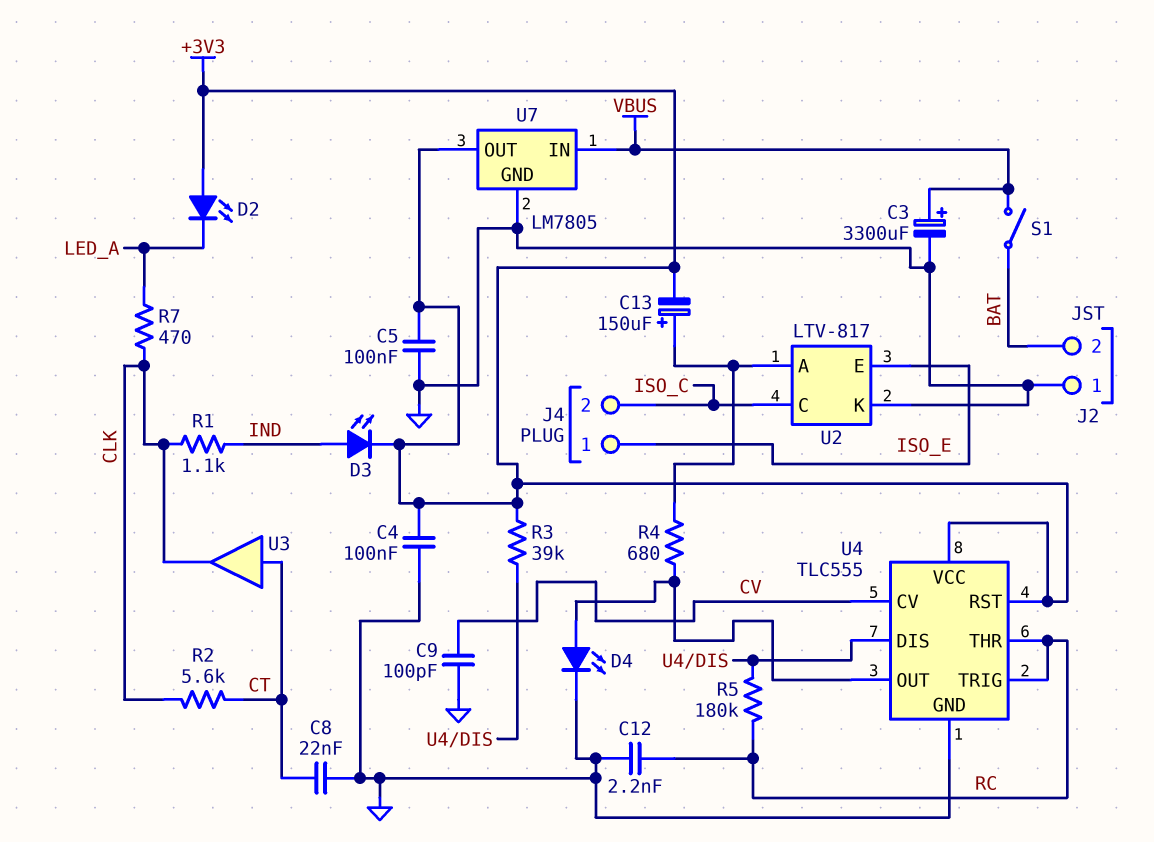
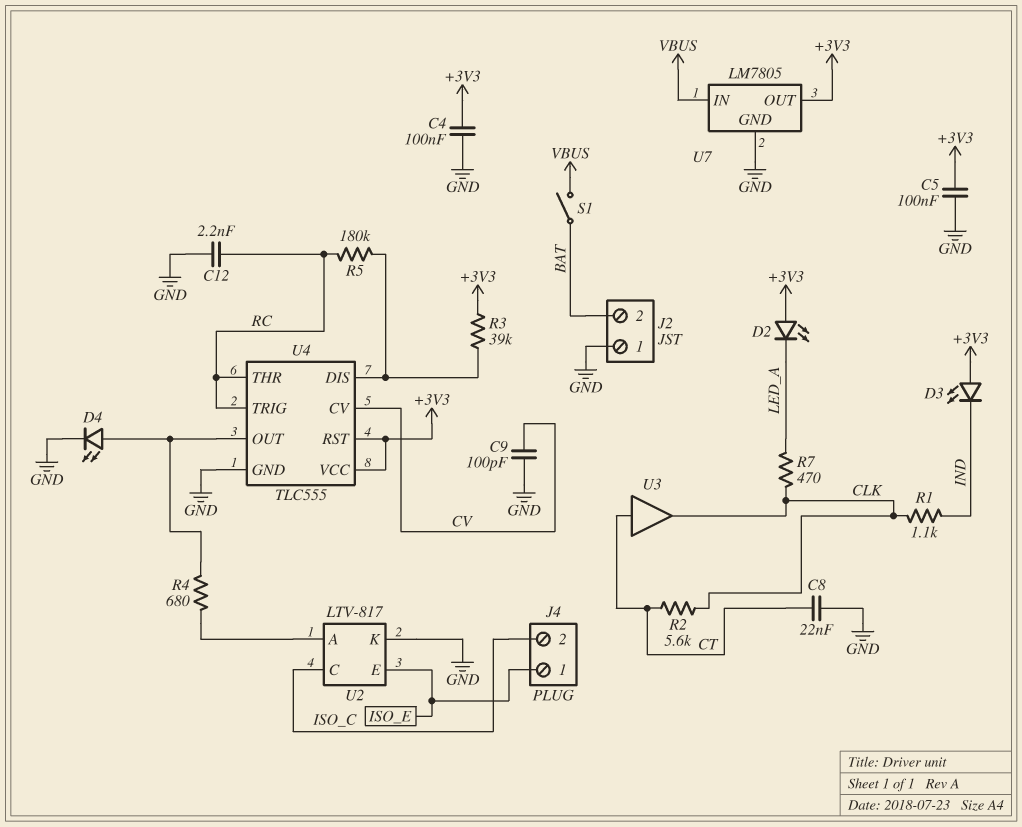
C3: 3300uF (plus VBUS, minus GND) -> none
C13: 150uF (plus U2/A, minus +3V3) -> none
D3: LED (A IND, K +3V3) -> LED (A +3V3, K IND)

